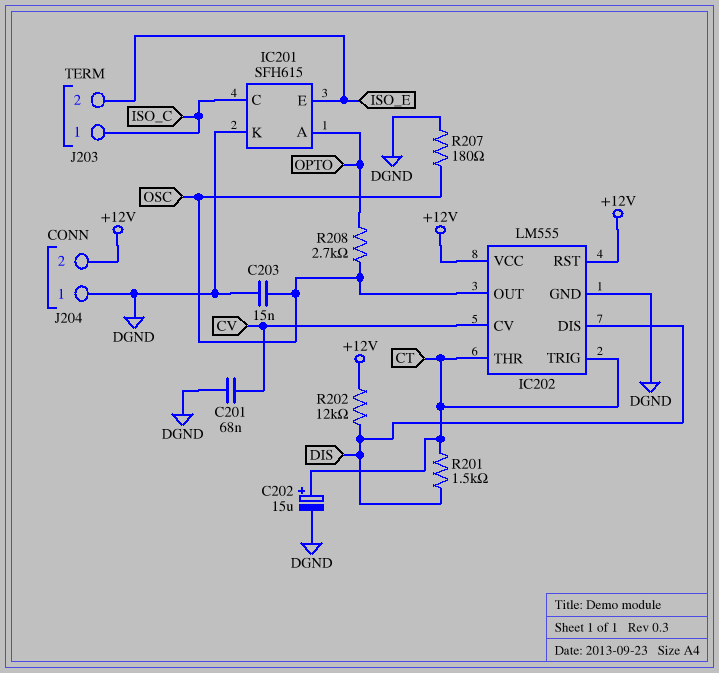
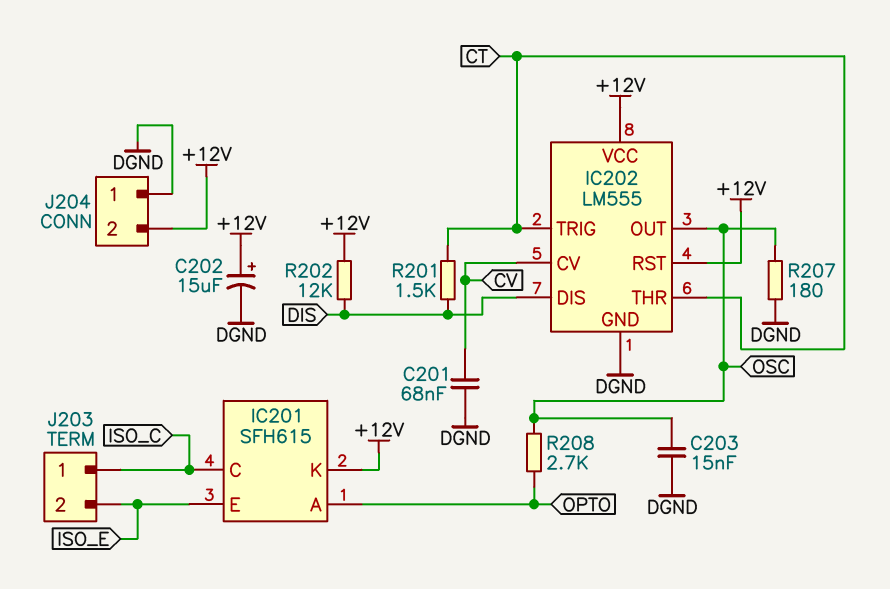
C202: 15uF (plus CT, minus DGND) -> 15uF (plus +12V, minus DGND)
IC201 pin K: DGND -> +12V

